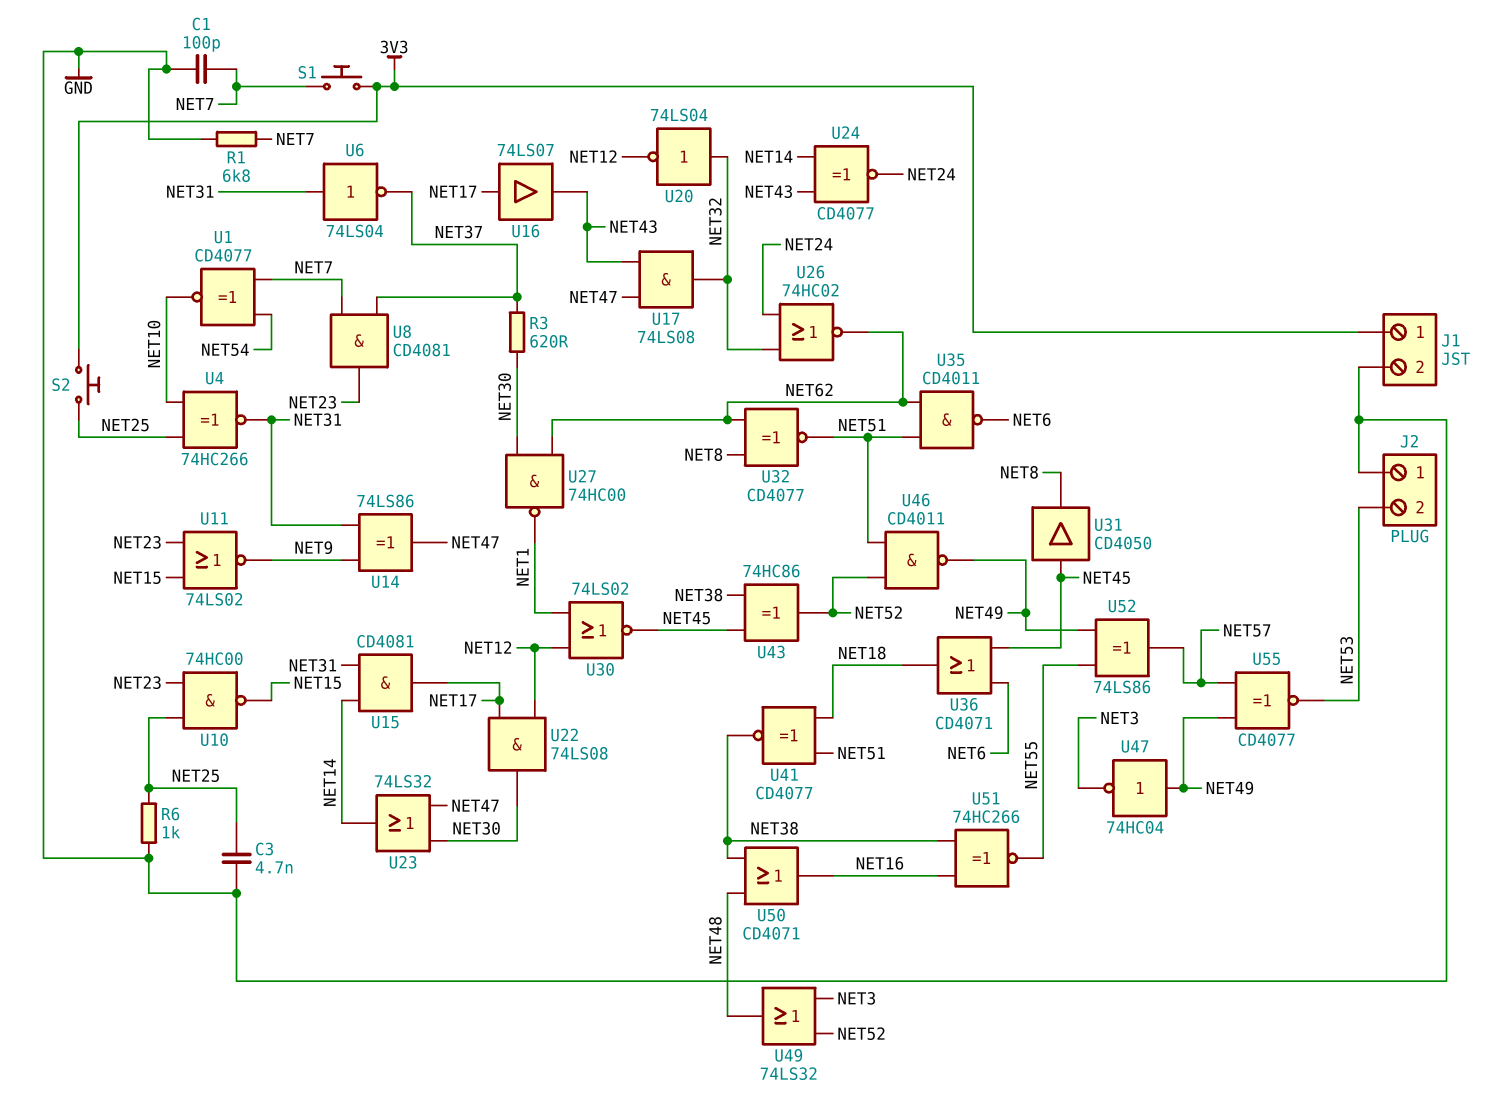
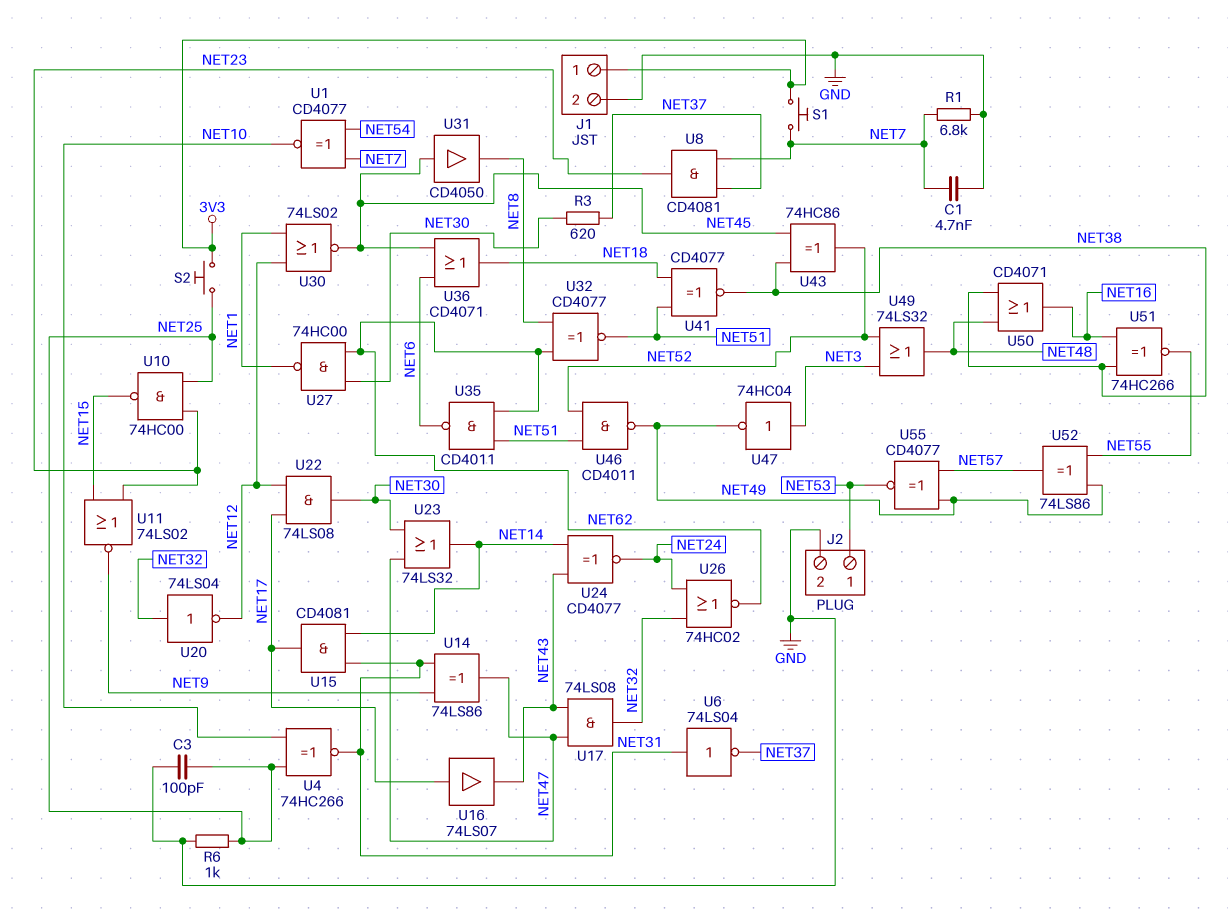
C1: 100pF (GND, NET7) -> 4.7nF (GND, NET7)
C3: 4.7nF (GND, NET25) -> 100pF (GND, NET25)
J2 pin 1: GND -> NET53
J2 pin 2: NET53 -> GND
U47: NOT 74HC04 (in NET49, out NET3) -> NOT 74HC04 (in NET3, out NET49)

